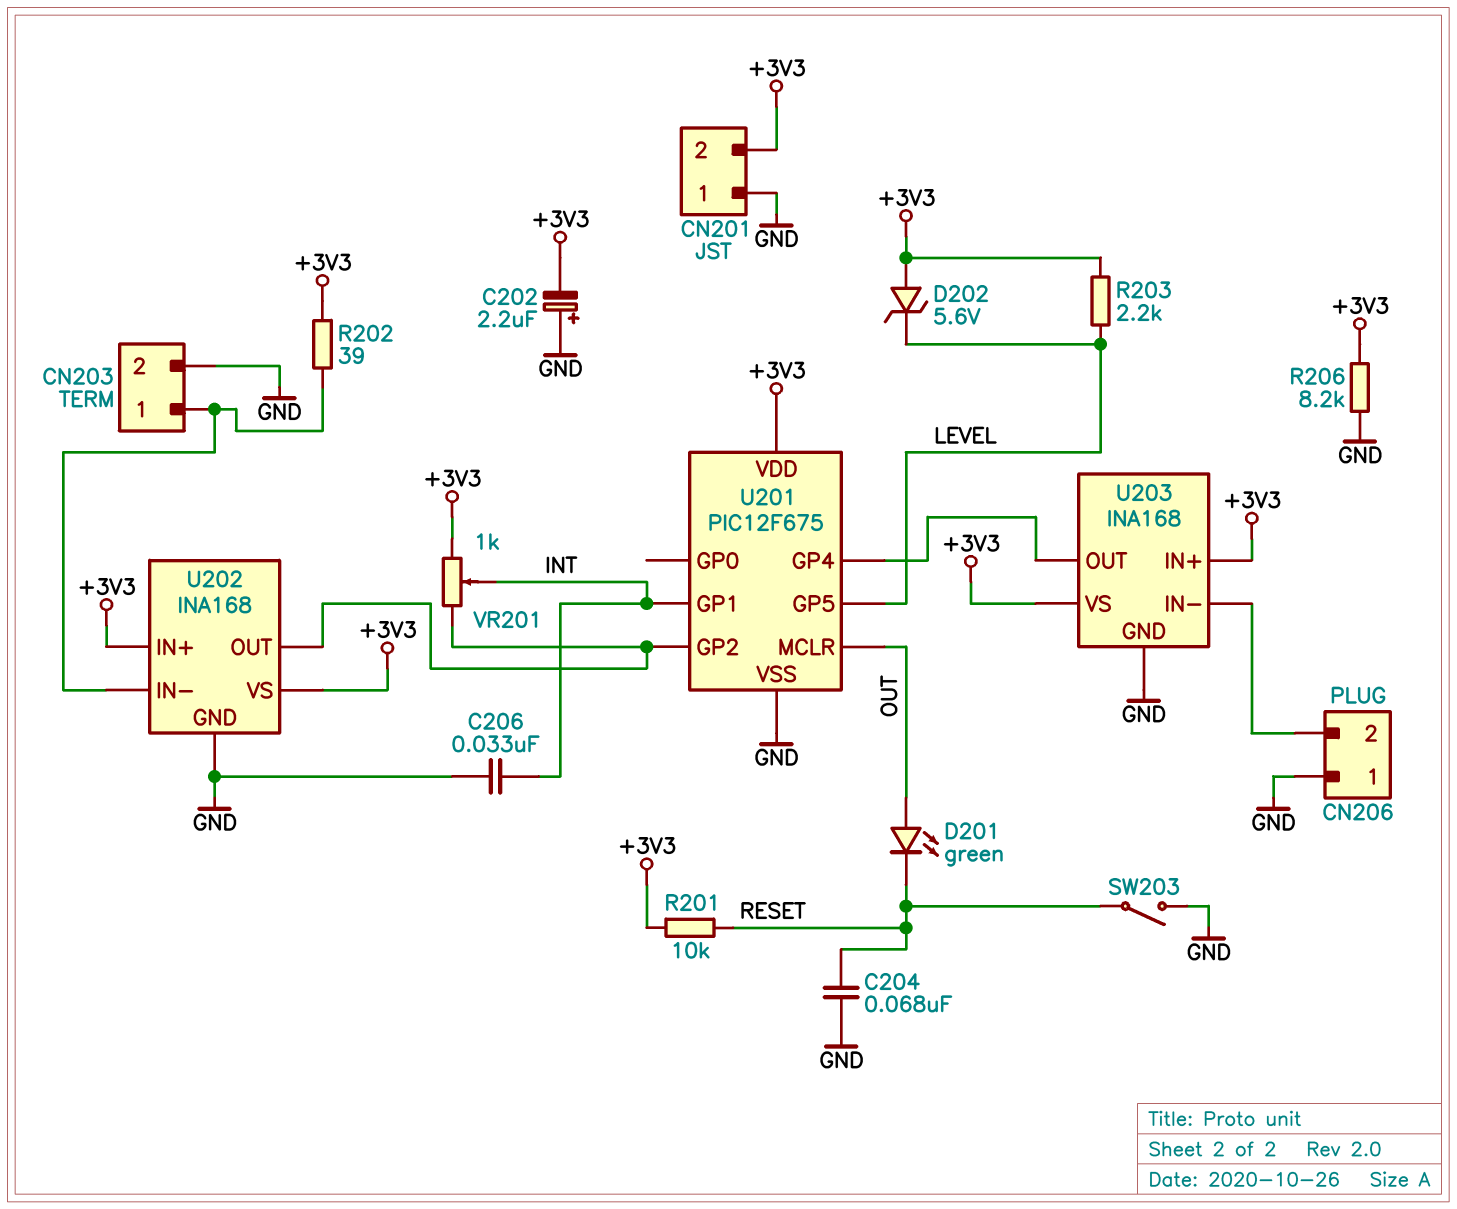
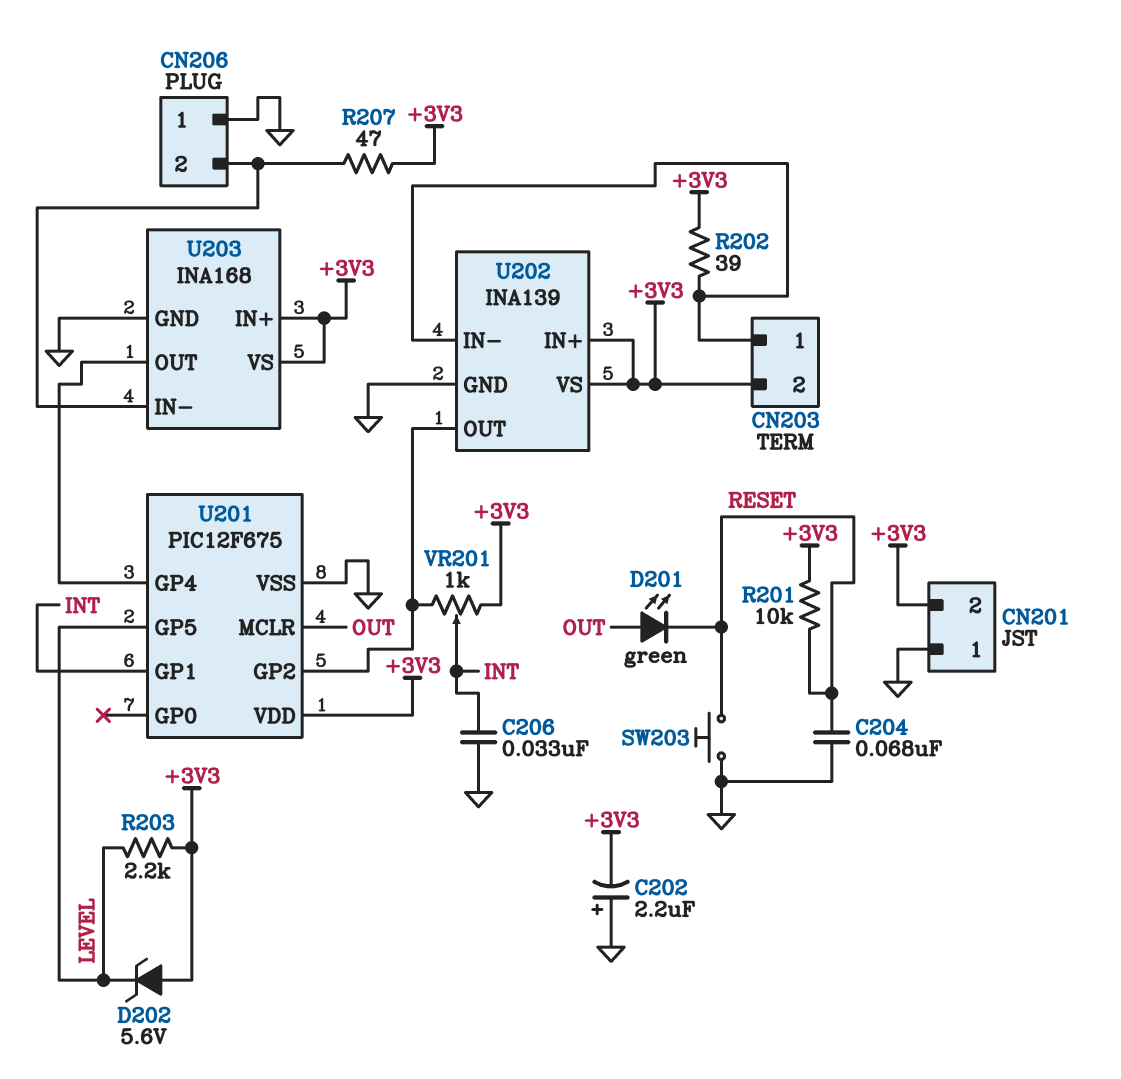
CN203 pin 2: GND -> +3V3
R206: 8.2k (+3V3, GND) -> none
R207: none -> 47 (+3V3, CN206/2)
SW203: switch (GND, RESET) -> button (GND, RESET)
U202: INA168 -> INA139

